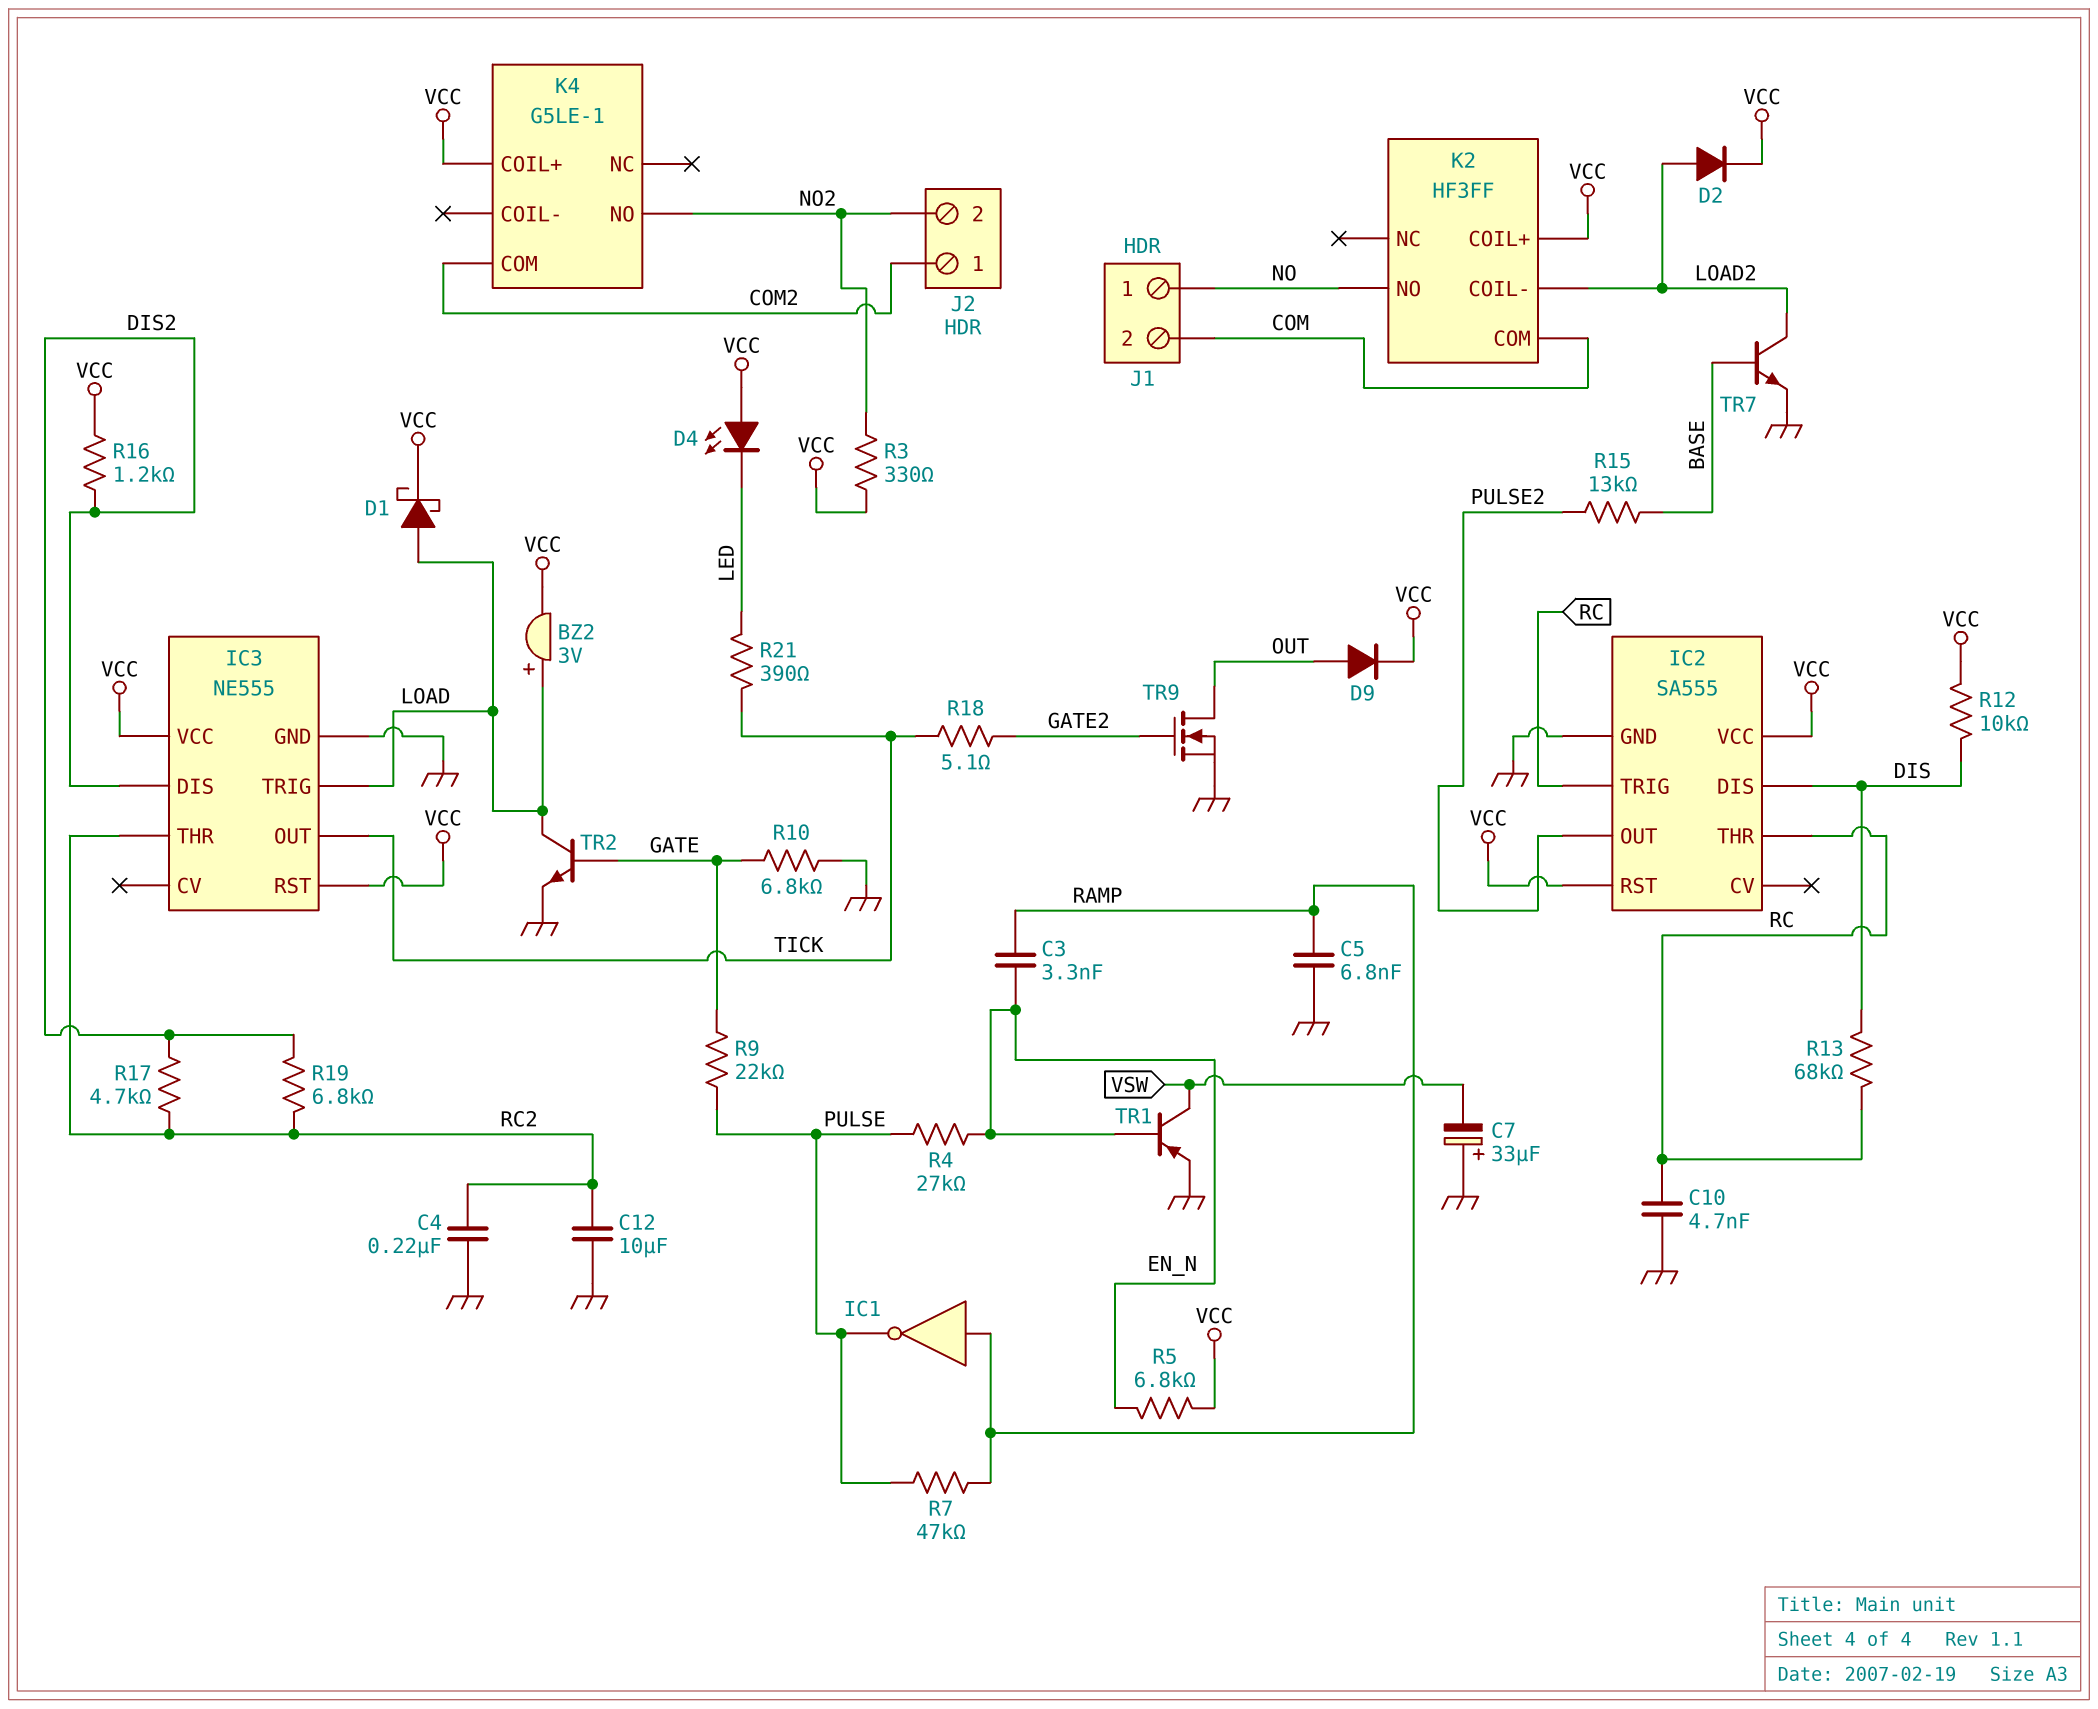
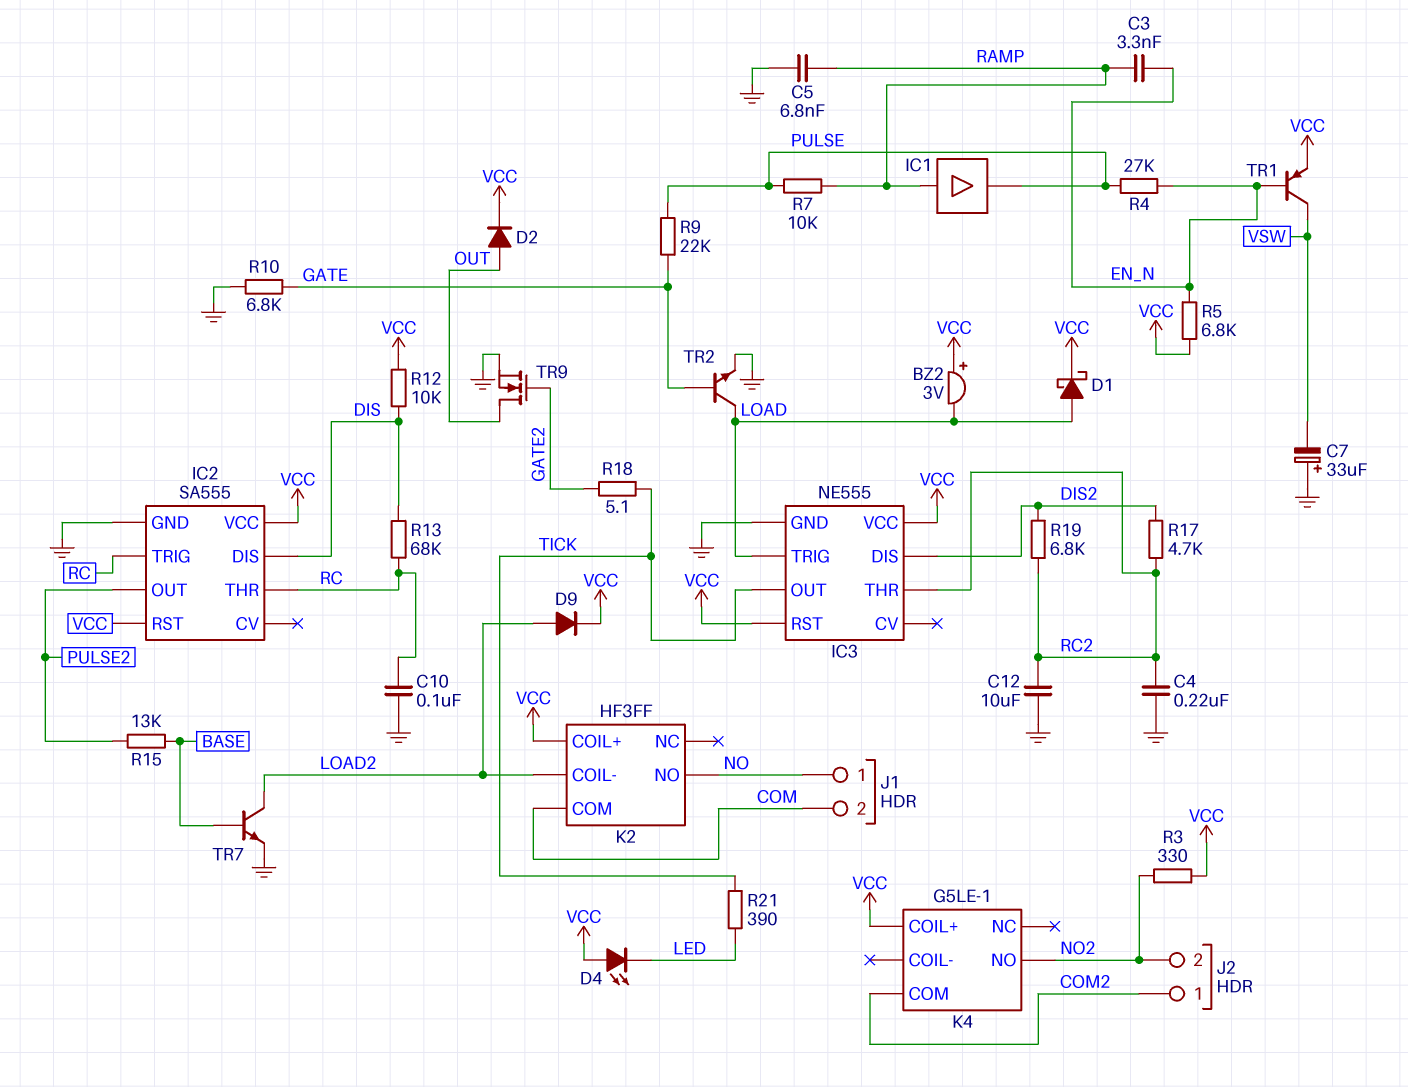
BZ2: buzzer 3V (plus LOAD, minus VCC) -> buzzer 3V (plus VCC, minus LOAD)
C10: 4.7nF (GND, RC) -> 100nF (GND, RC)
D2: diode (A LOAD2, K VCC) -> diode (A OUT, K VCC)
D9: diode (A OUT, K VCC) -> diode (A LOAD2, K VCC)
IC1: NOT (in RAMP, out PULSE) -> buffer (in RAMP, out PULSE)
R7: 47k (PULSE, RAMP) -> 10k (PULSE, RAMP)
R16: 1.2k (DIS2, VCC) -> none
TR1: PNP (B EN_N, C VSW, E GND) -> PNP (B EN_N, C VSW, E VCC)

